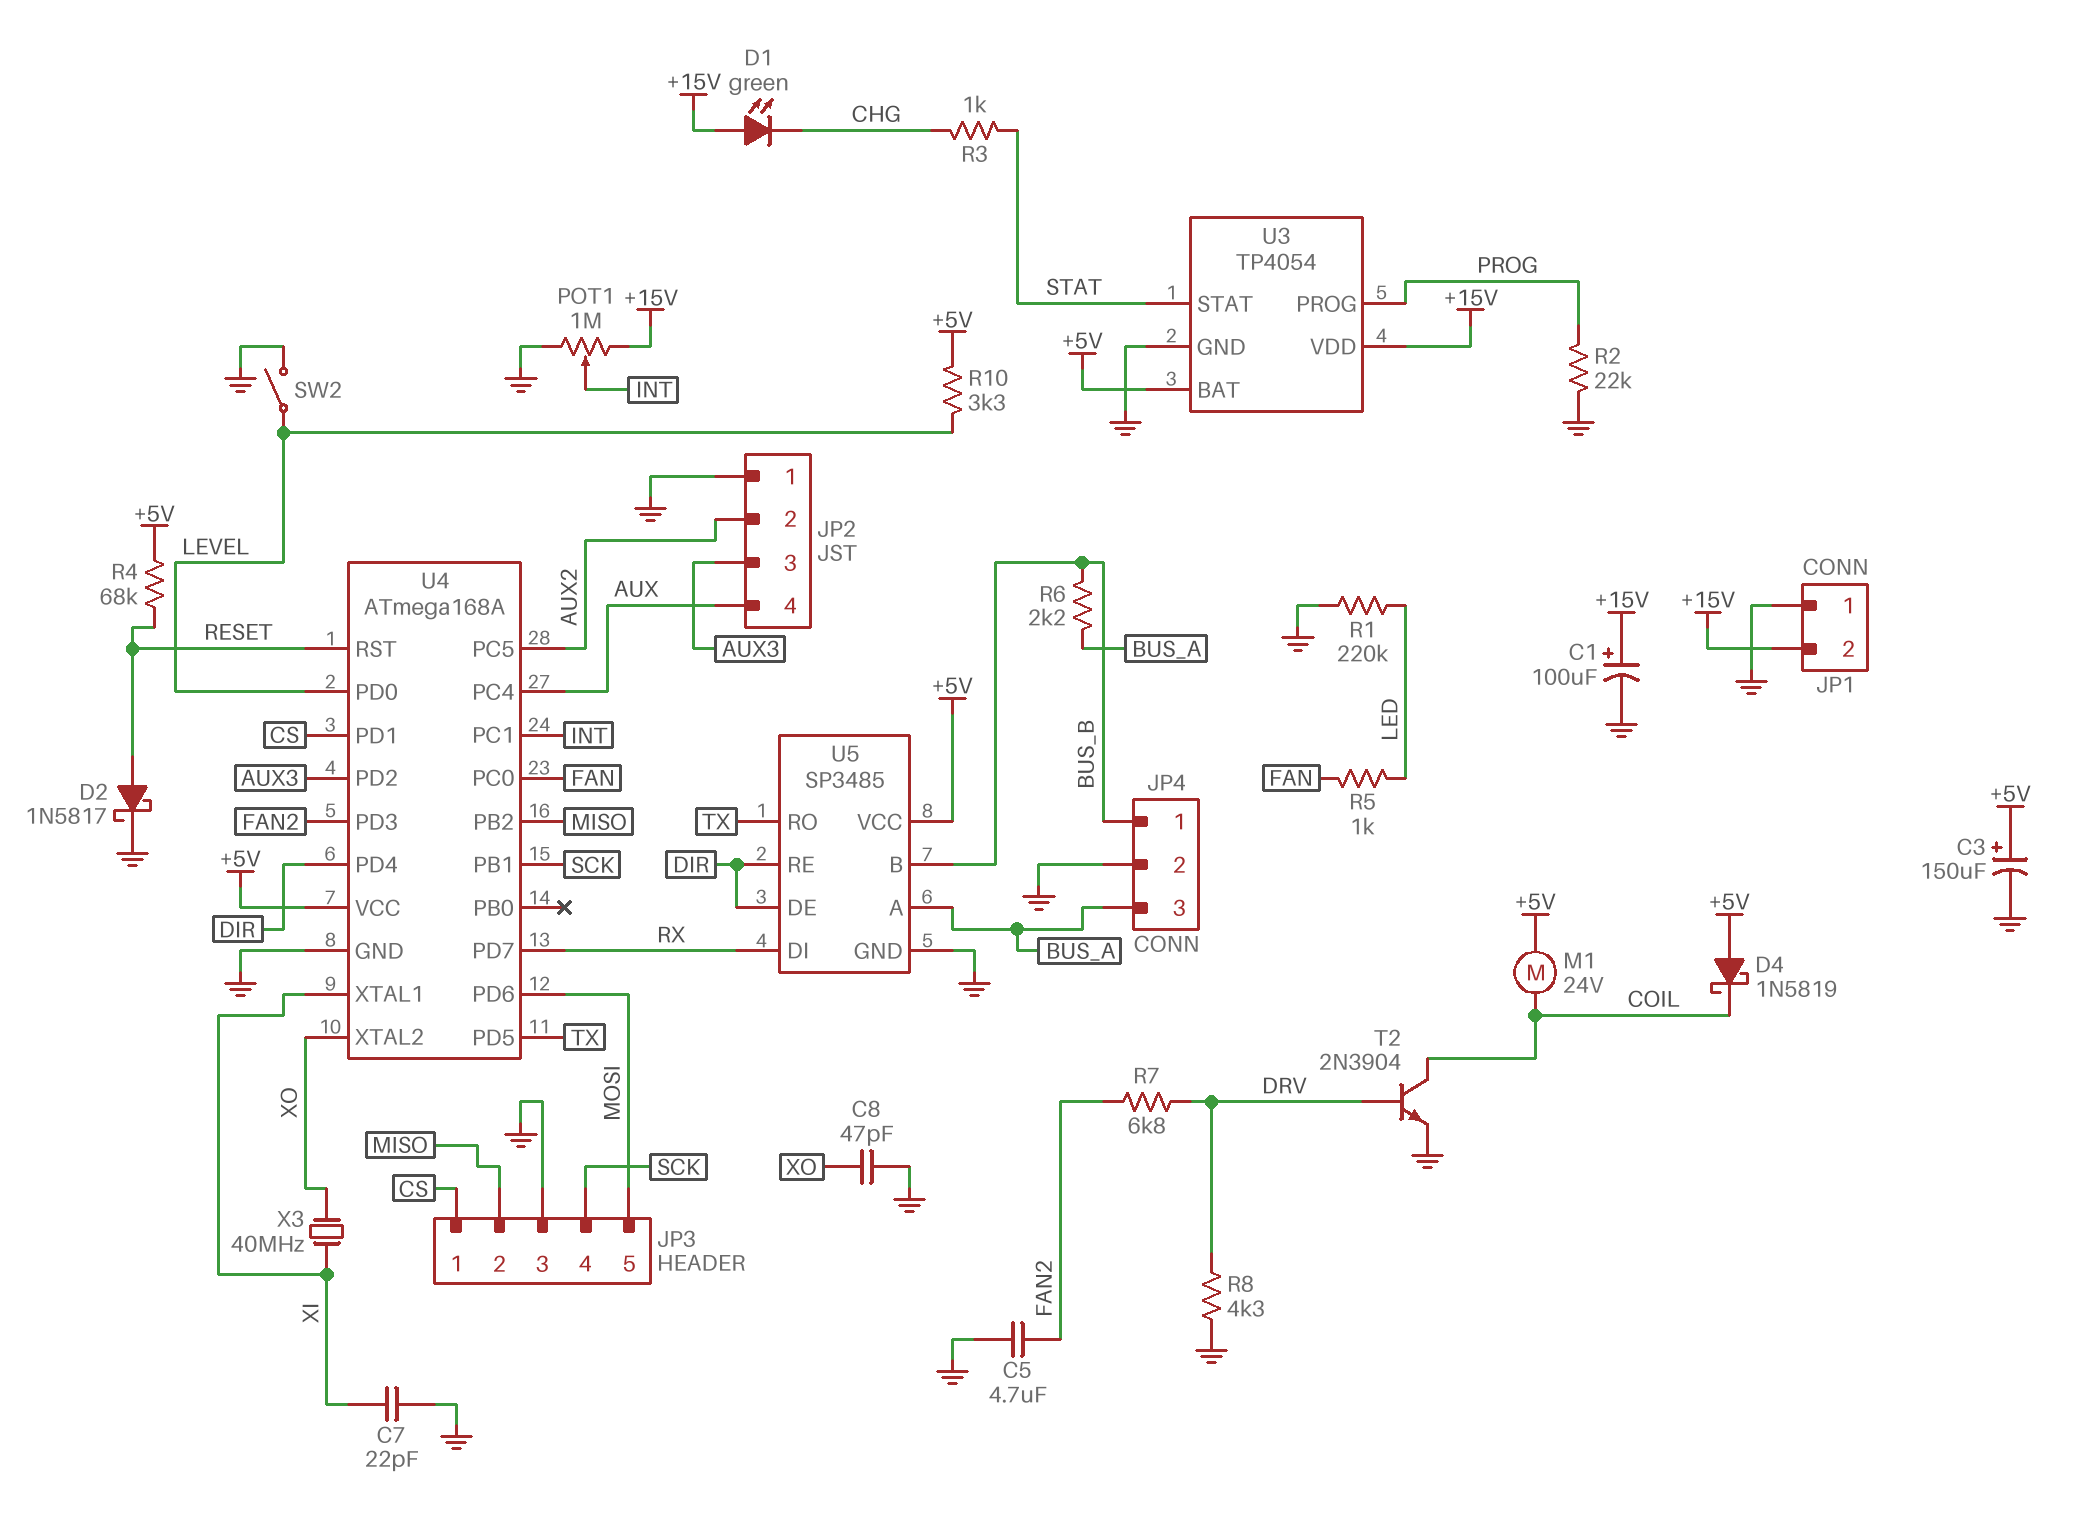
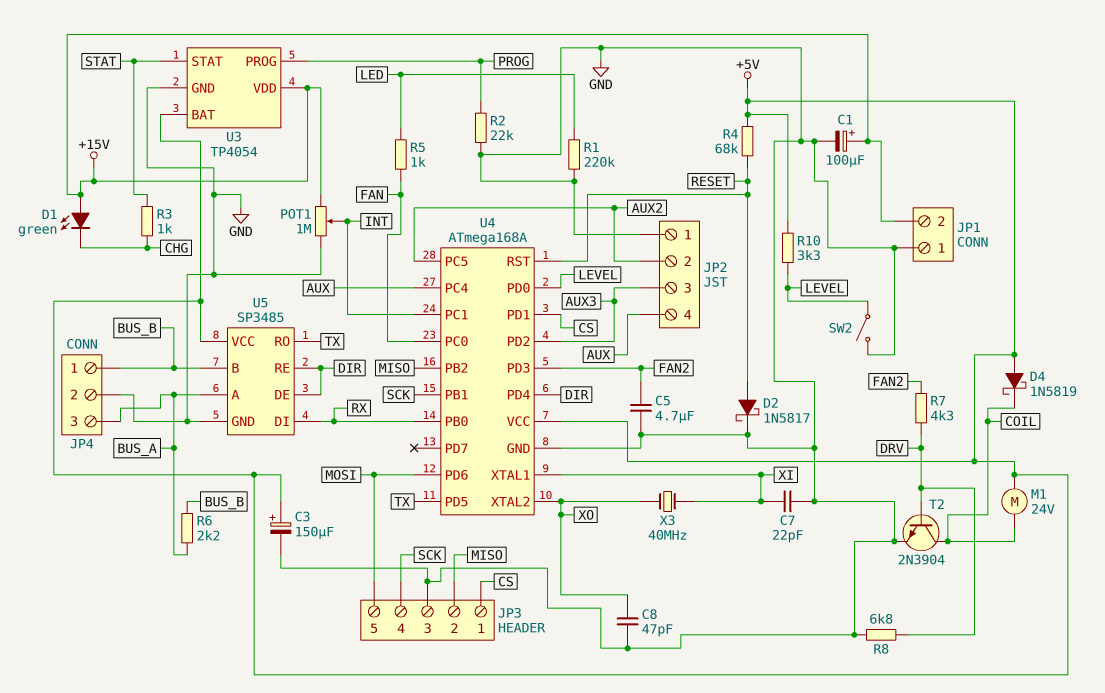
R7: 6.8k (DRV, FAN2) -> 4.3k (DRV, FAN2)
R8: 4.3k (DRV, GND) -> 6.8k (DRV, GND)
U4 pin PB0: none -> RX
U4 pin PD7: RX -> none

